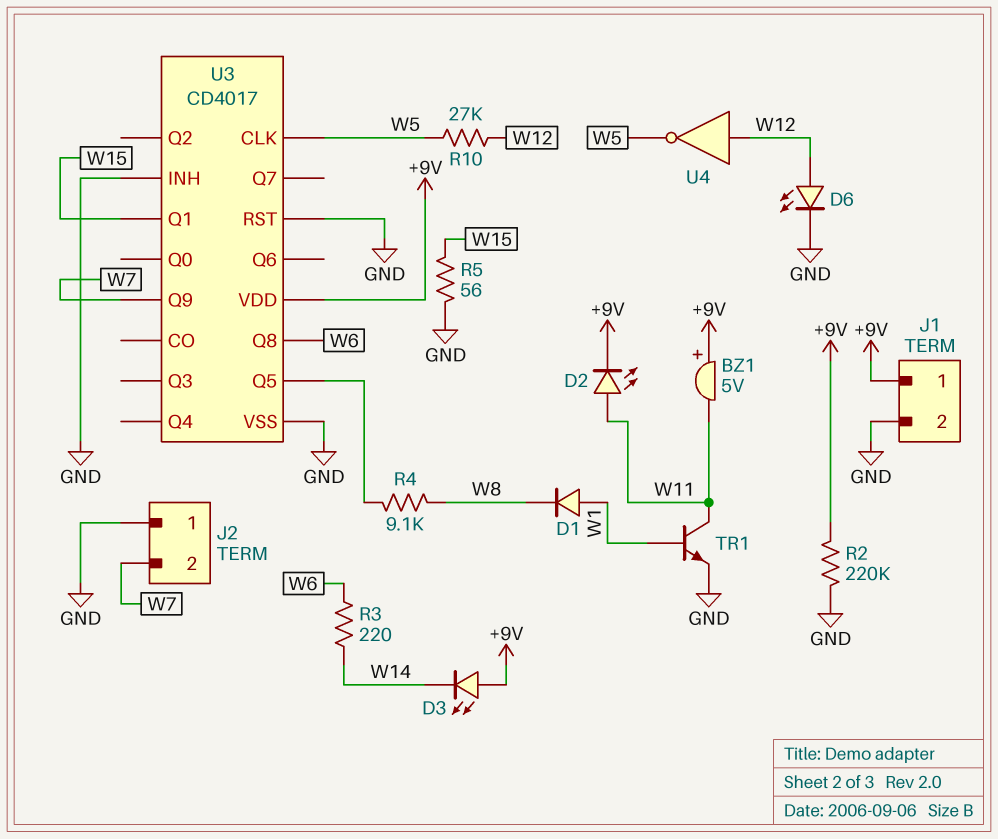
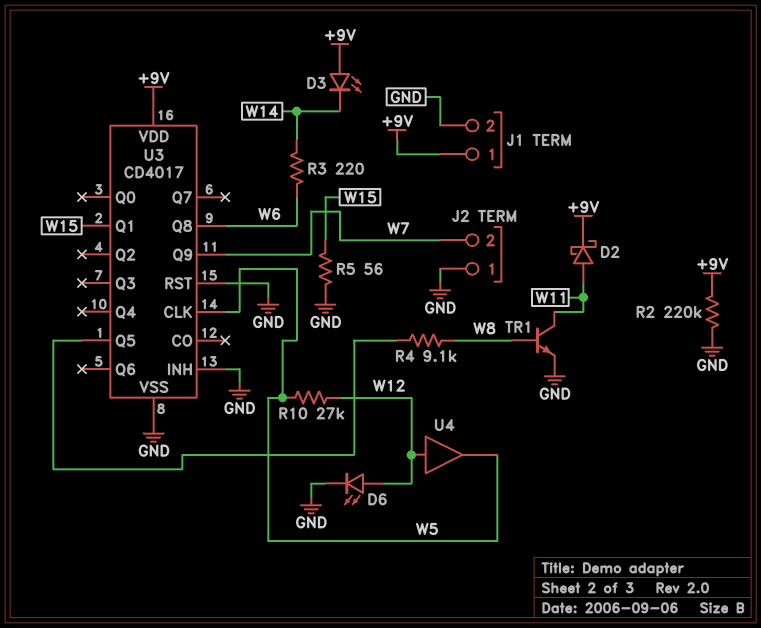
BZ1: buzzer 5V (plus +9V, minus W11) -> none
D1: diode (A W1, K W8) -> none
D2: LED (A W11, K +9V) -> schottky (A W11, K +9V)
TR1: NPN (B W1, C W11, E GND) -> NPN (B W8, C W11, E GND)
U4: NOT (in W12, out W5) -> buffer (in W12, out W5)

